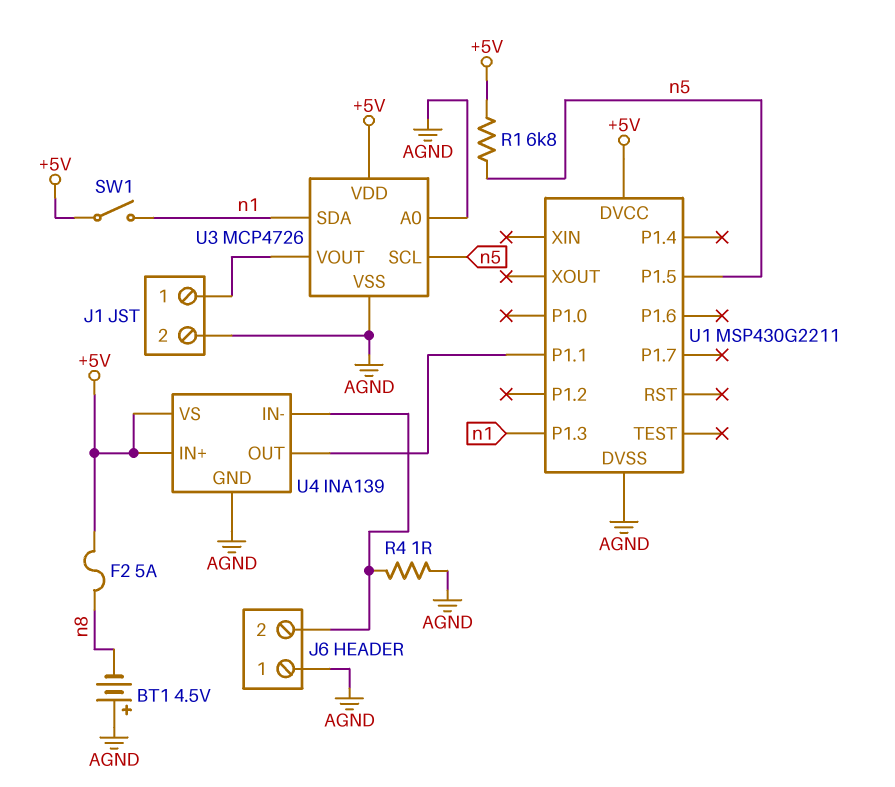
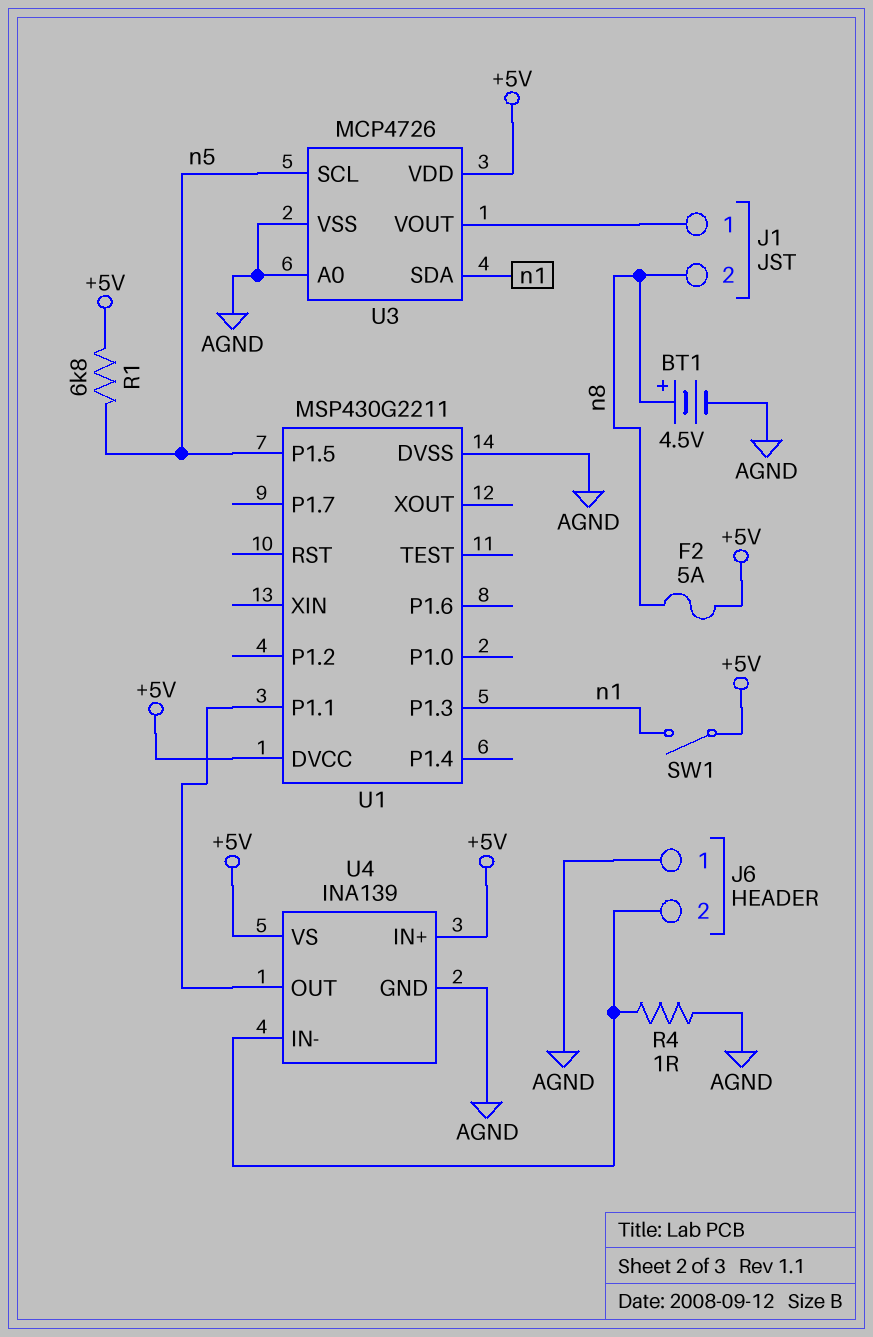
BT1: 4.5V (plus AGND, minus n8) -> 4.5V (plus n8, minus AGND)
J1 pin 2: AGND -> n8

